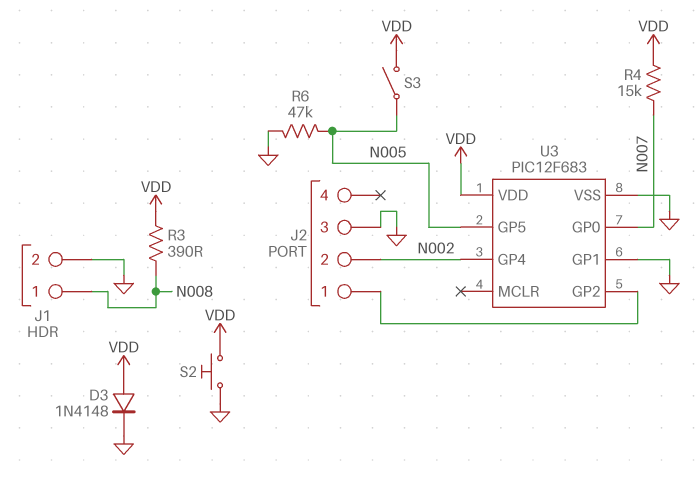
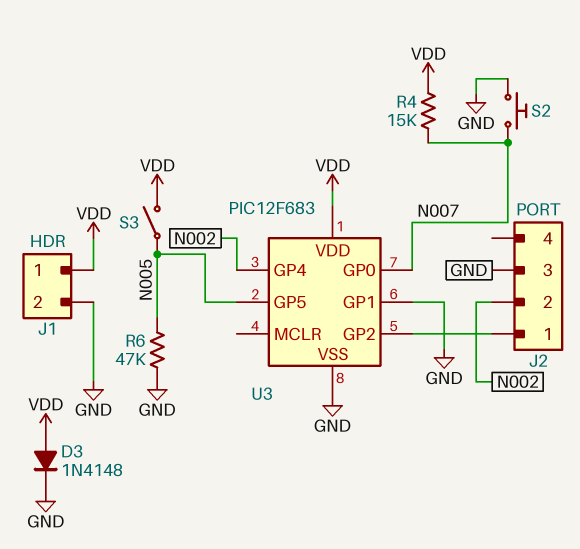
J1 pin 1: N008 -> VDD
R3: 390 (N008, VDD) -> none
S2: button (GND, VDD) -> button (GND, N007)

